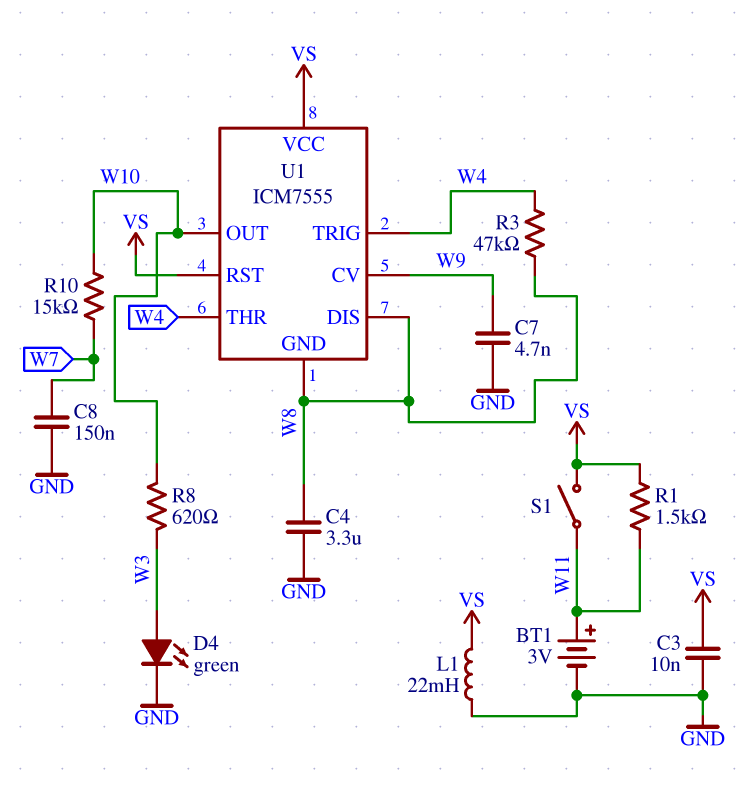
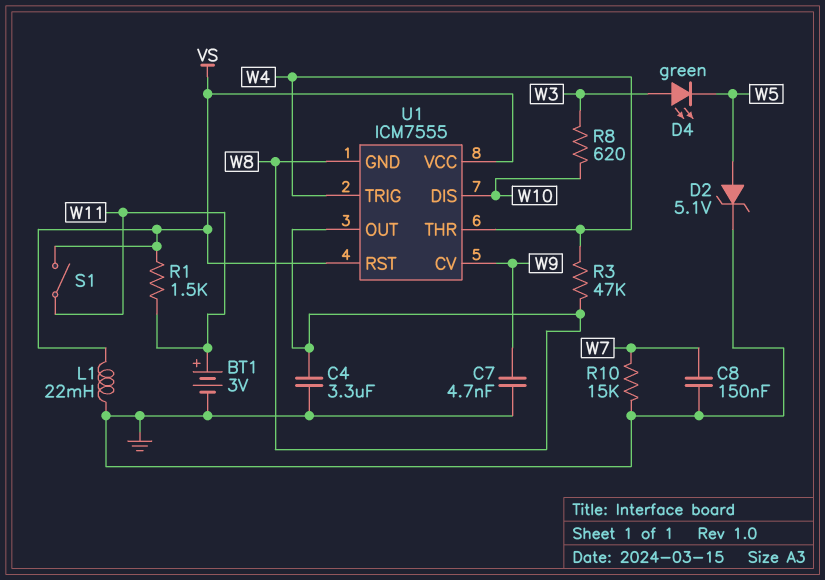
C3: 10nF (GND, VS) -> none
D2: none -> zener 5.1V (A W5, K GND)
D4: LED green (A W3, K GND) -> LED green (A W3, K W5)
R10: 15k (W7, W10) -> 15k (GND, W7)
U1 pin DIS: W8 -> W10
U1 pin OUT: W10 -> W8

